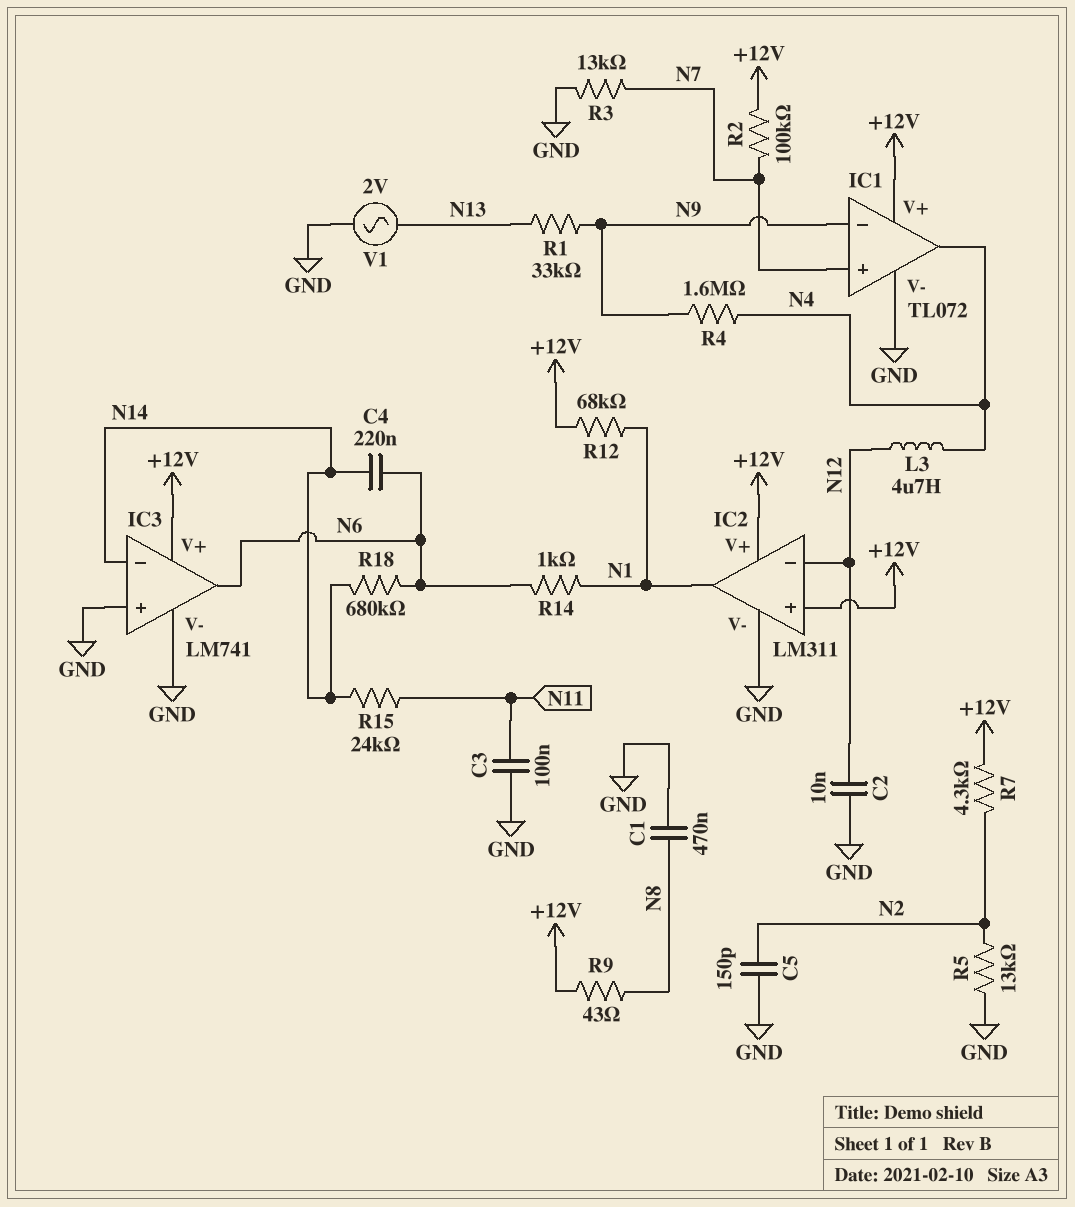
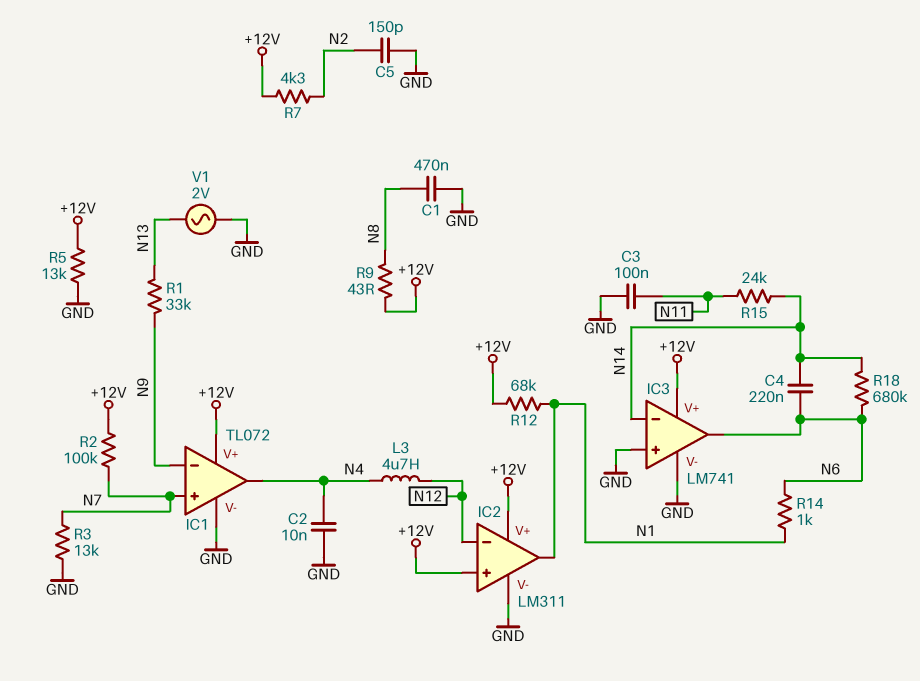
C2: 10nF (GND, N12) -> 10nF (GND, N4)
R4: 1.6M (N4, N9) -> none
R5: 13k (GND, N2) -> 13k (+12V, GND)

